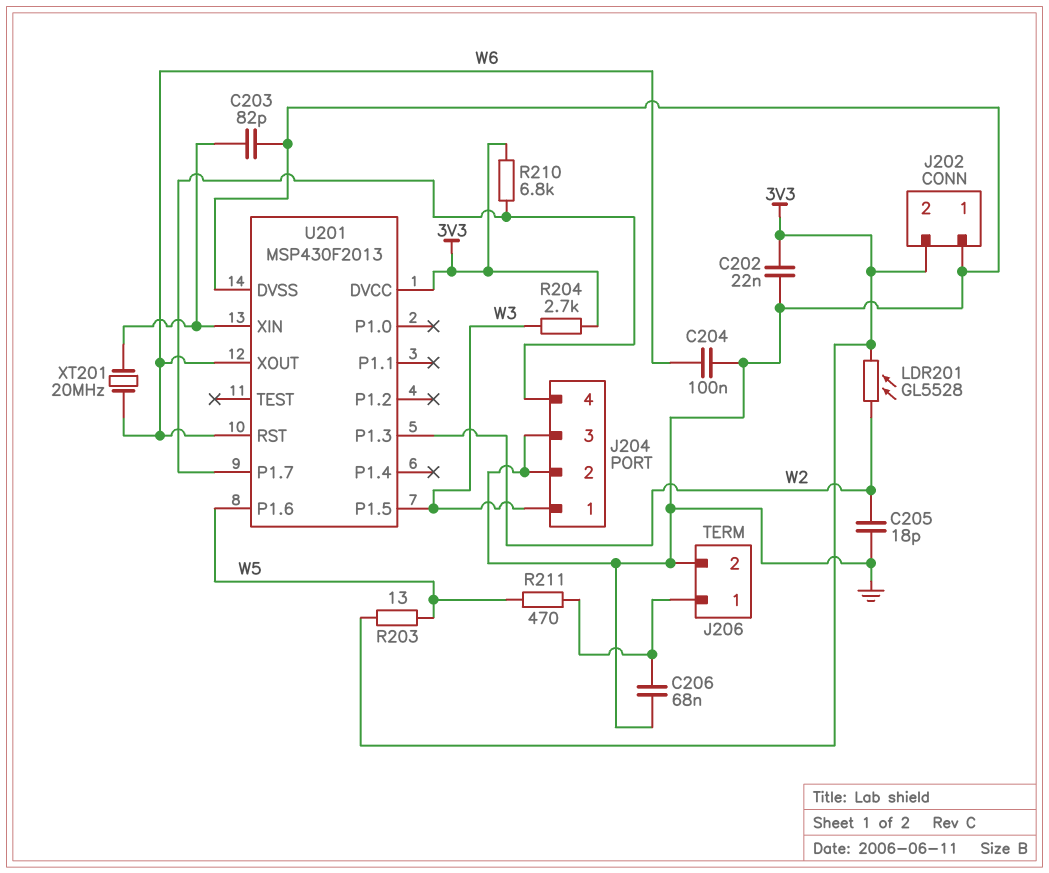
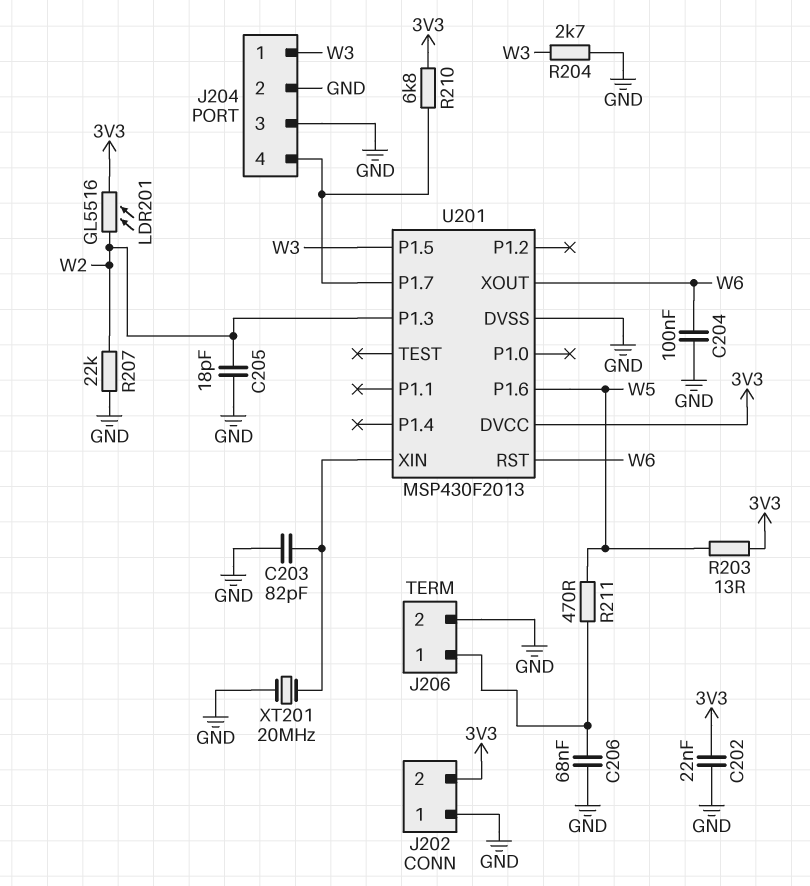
LDR201: GL5528 (3V3, W2) -> GL5516 (3V3, W2)
R204: 2.7k (3V3, W3) -> 2.7k (GND, W3)
R207: none -> 22k (GND, W2)
XT201: 20MHz (U201/XIN, W6) -> 20MHz (GND, U201/XIN)

